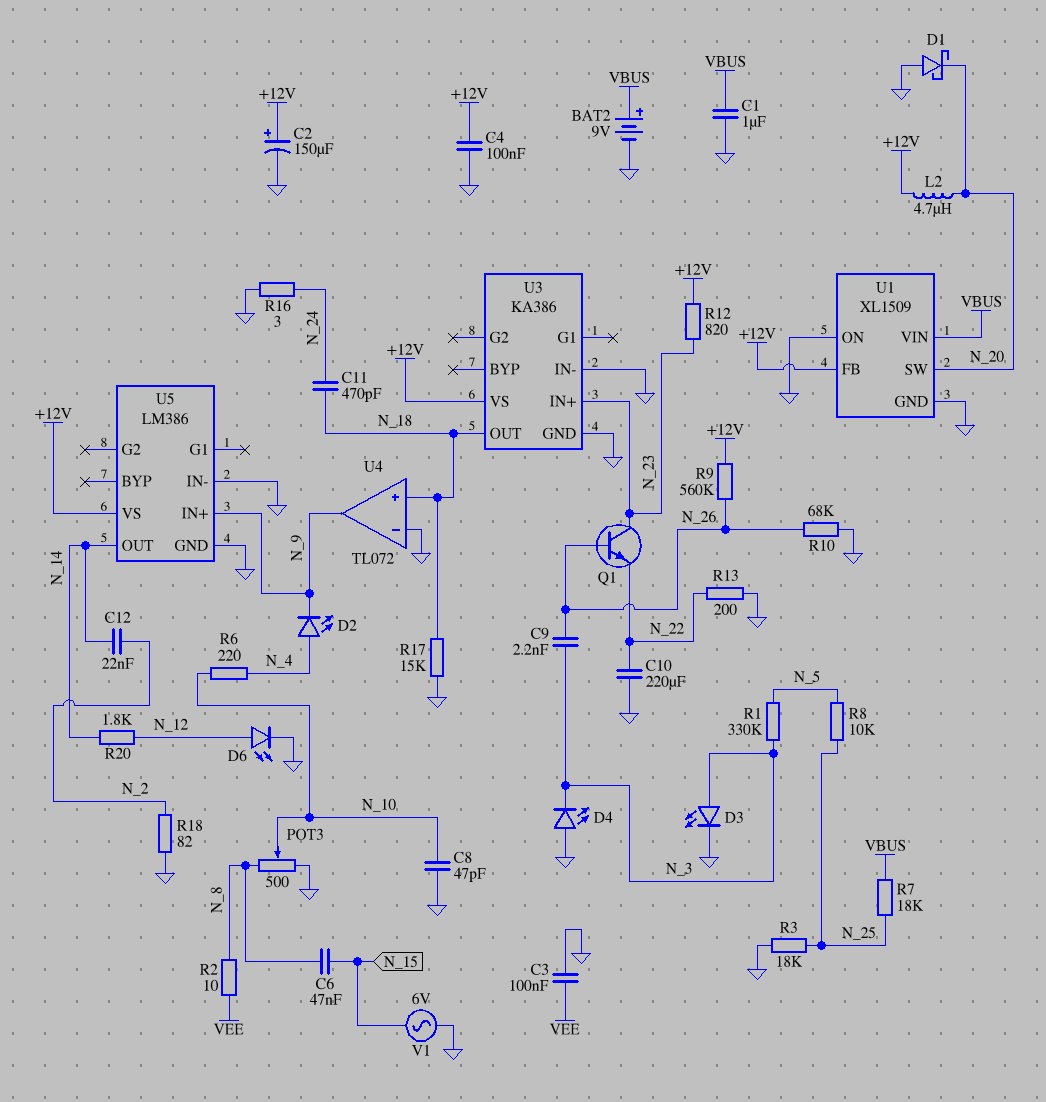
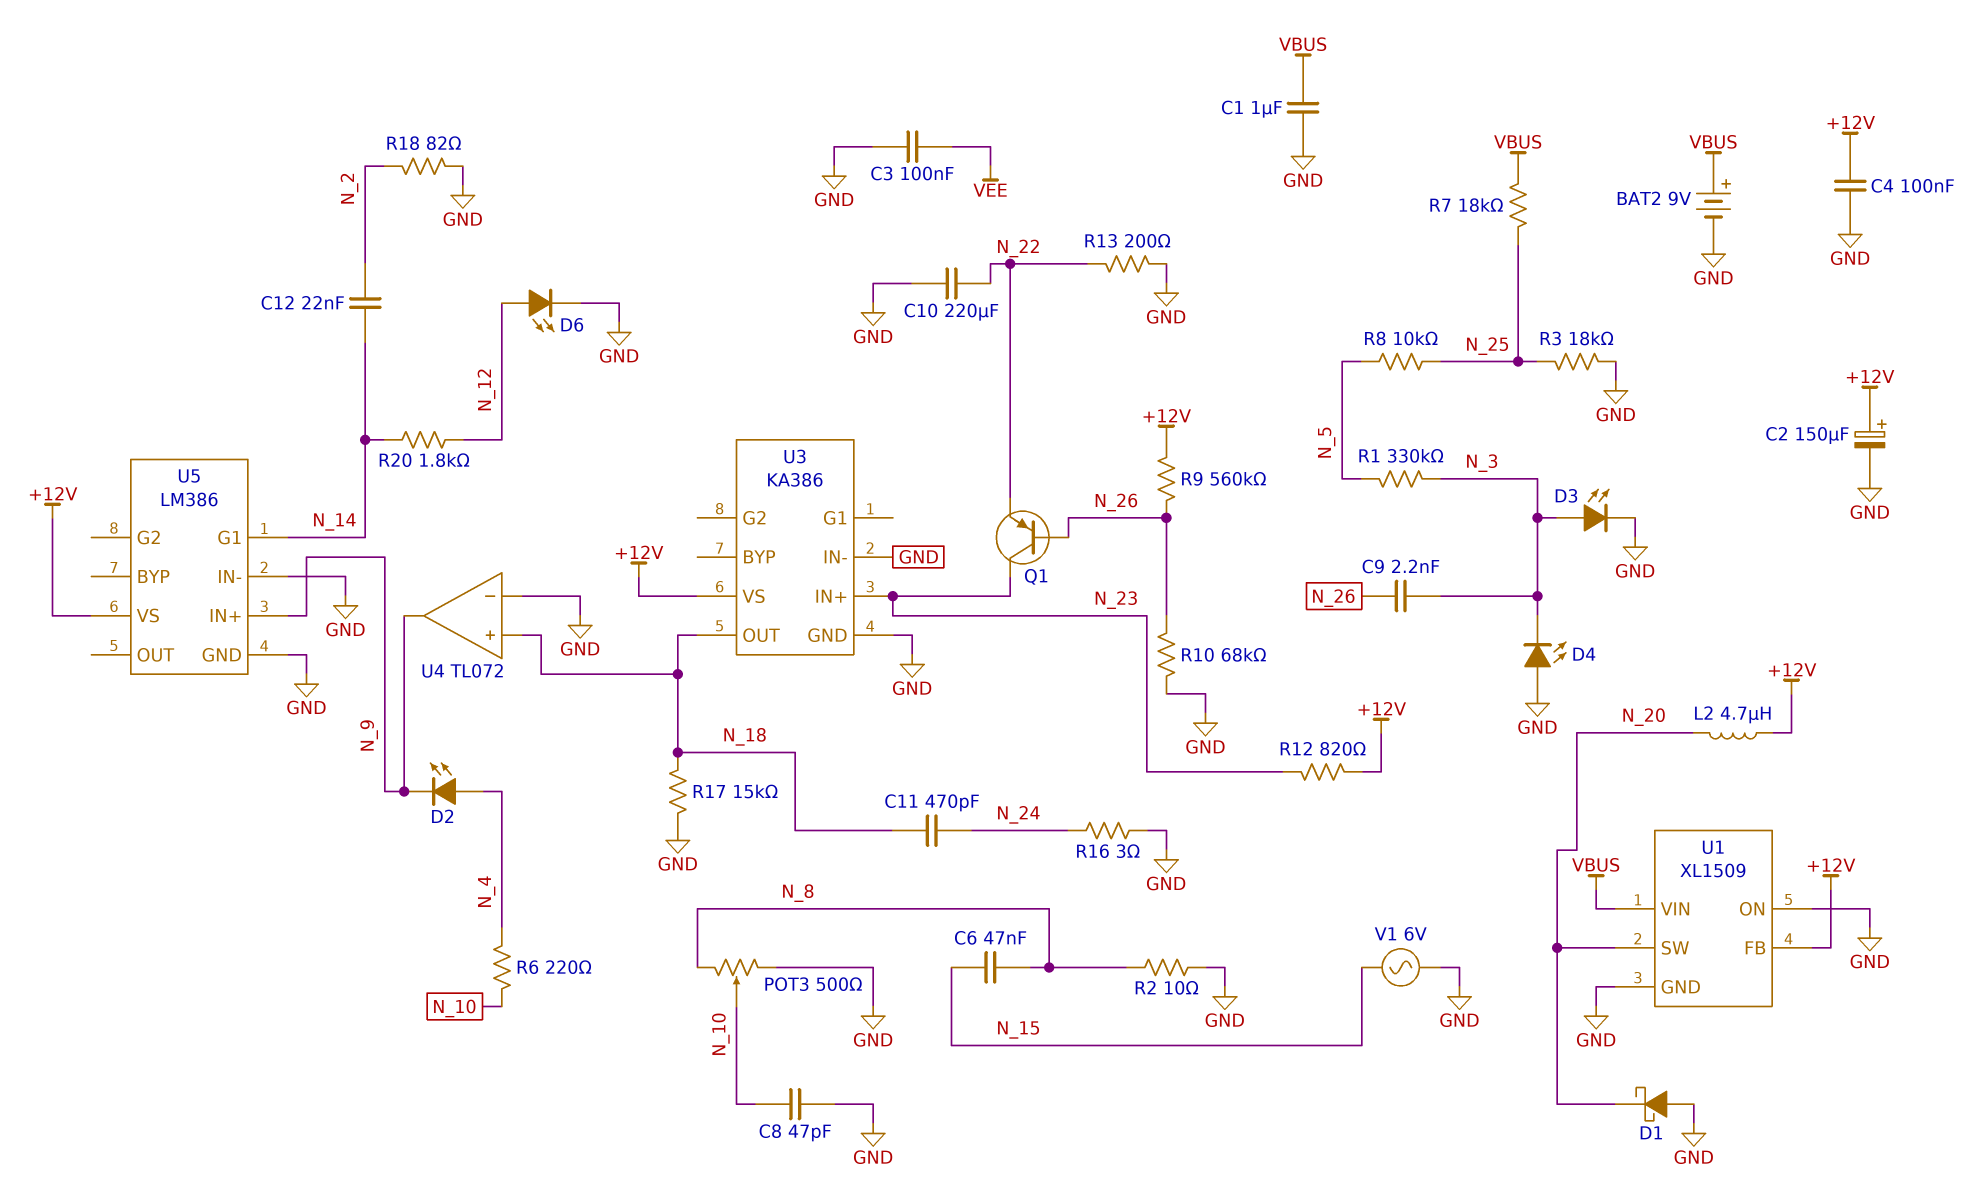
Q1: NPN (B N_26, C N_23, E N_22) -> PNP (B N_26, C N_23, E N_22)
R2: 10 (N_8, VEE) -> 10 (GND, N_8)
U5 pin G1: none -> N_14
U5 pin OUT: N_14 -> none

